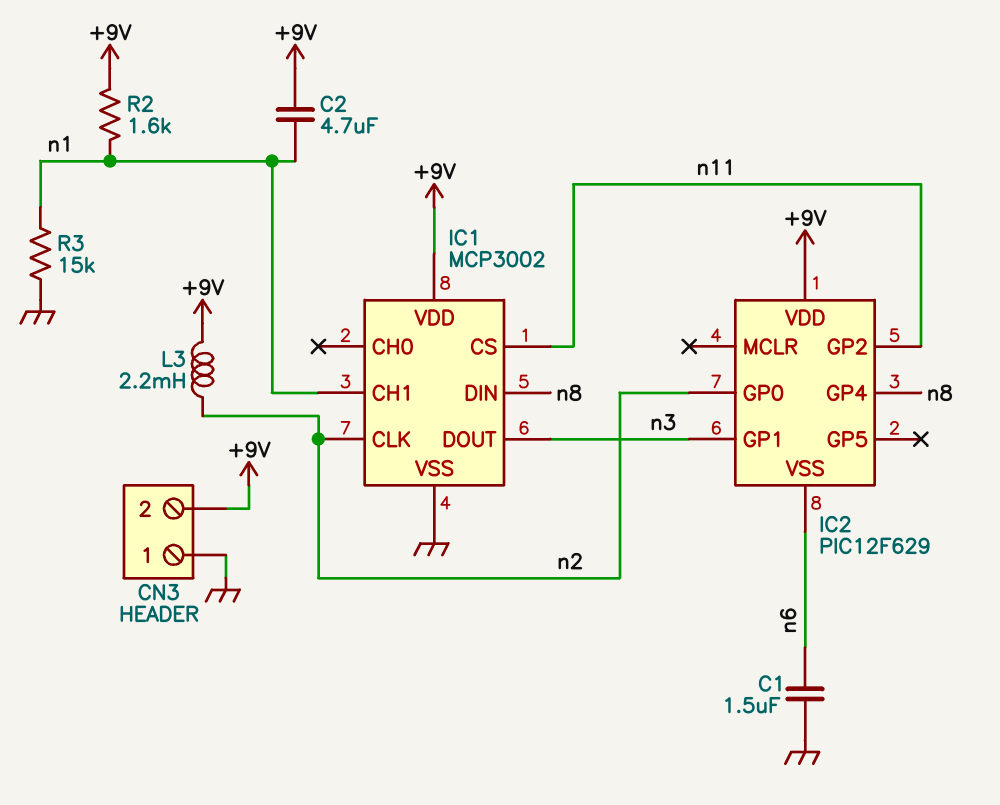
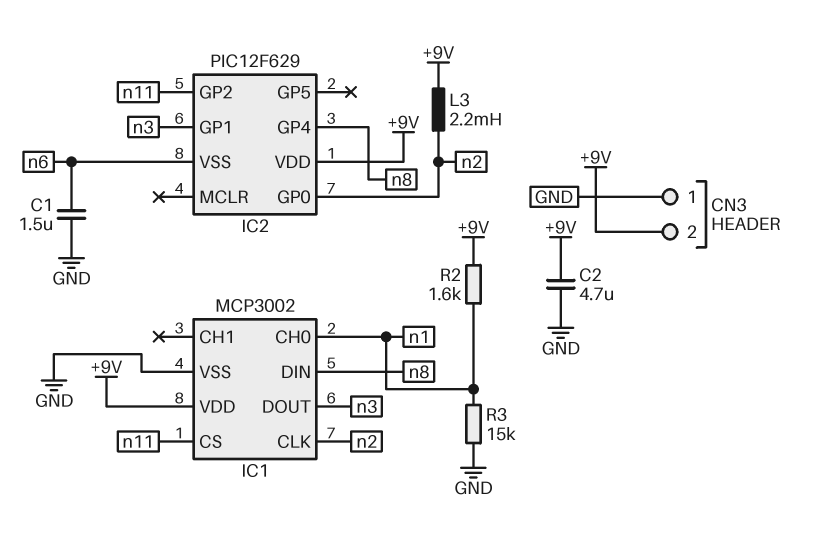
C2: 4.7uF (+9V, n1) -> 4.7uF (+9V, GND)
IC1 pin CH0: none -> n1
IC1 pin CH1: n1 -> none

